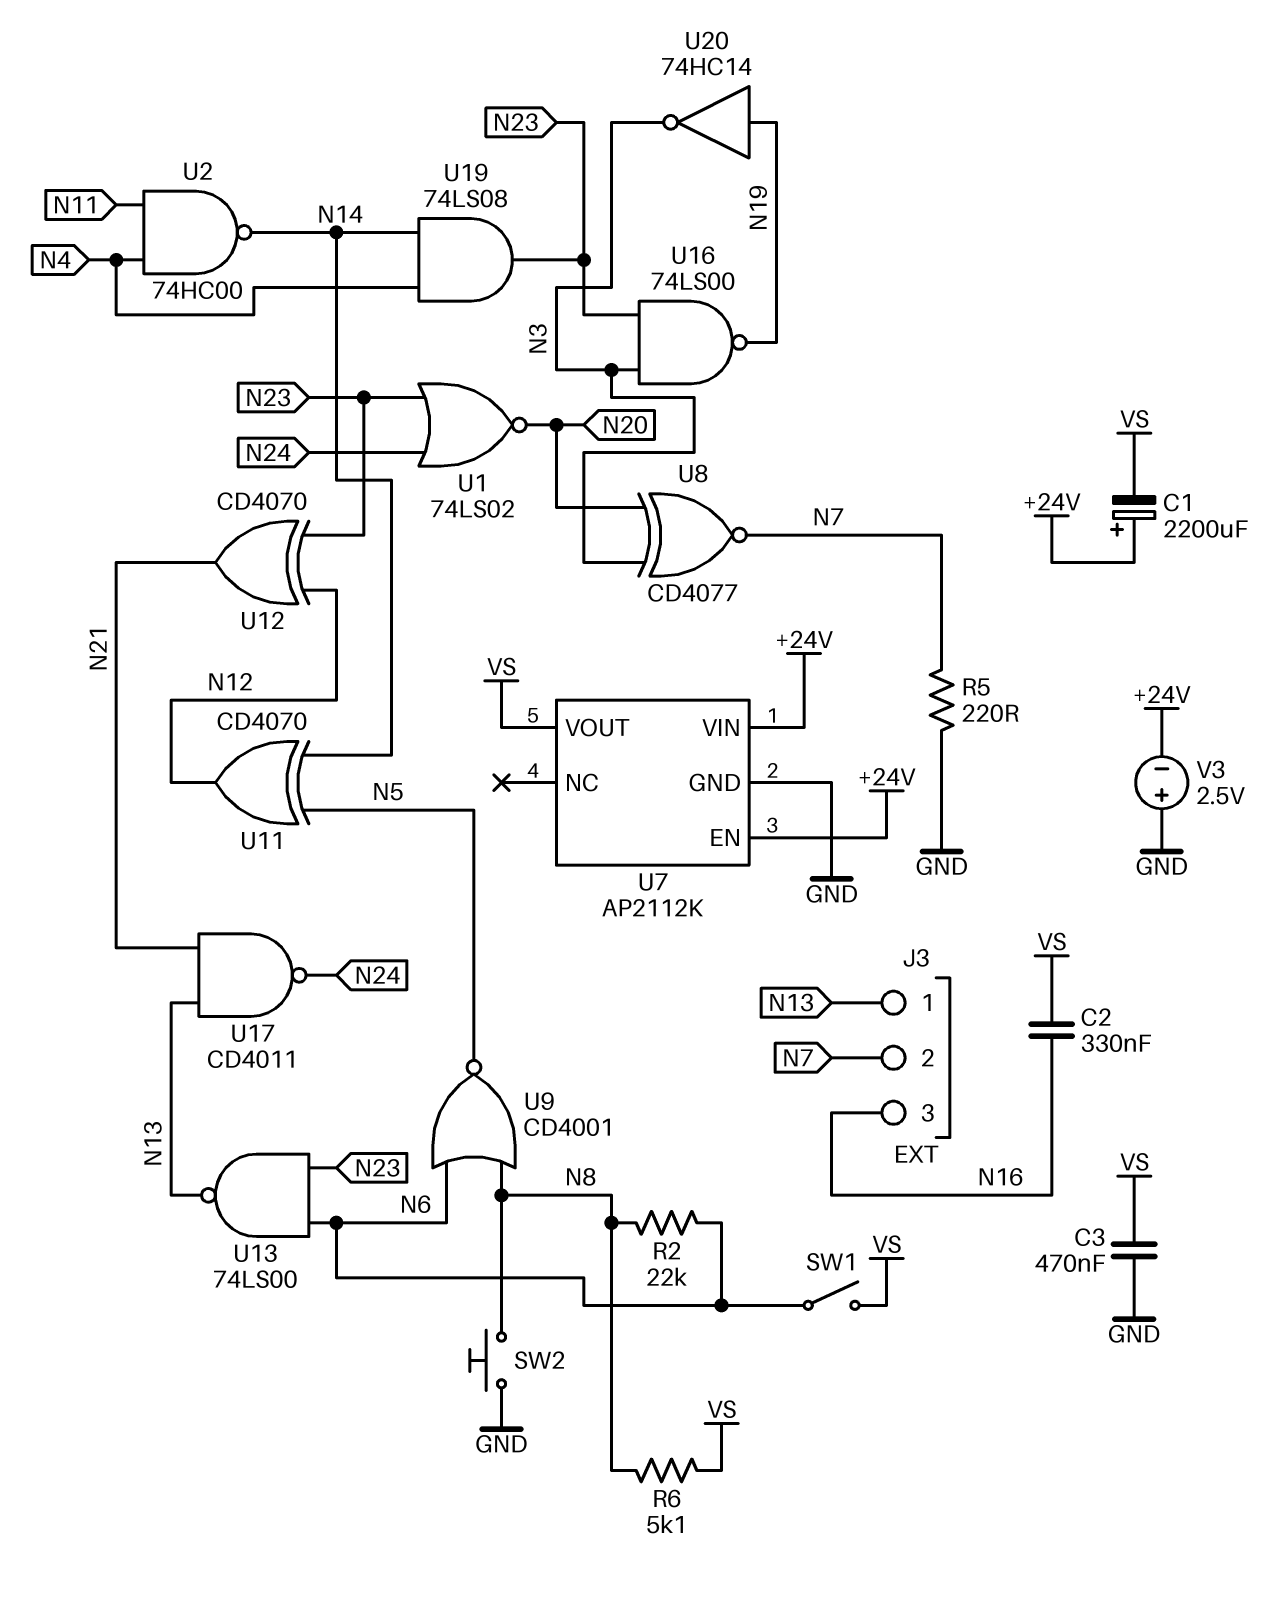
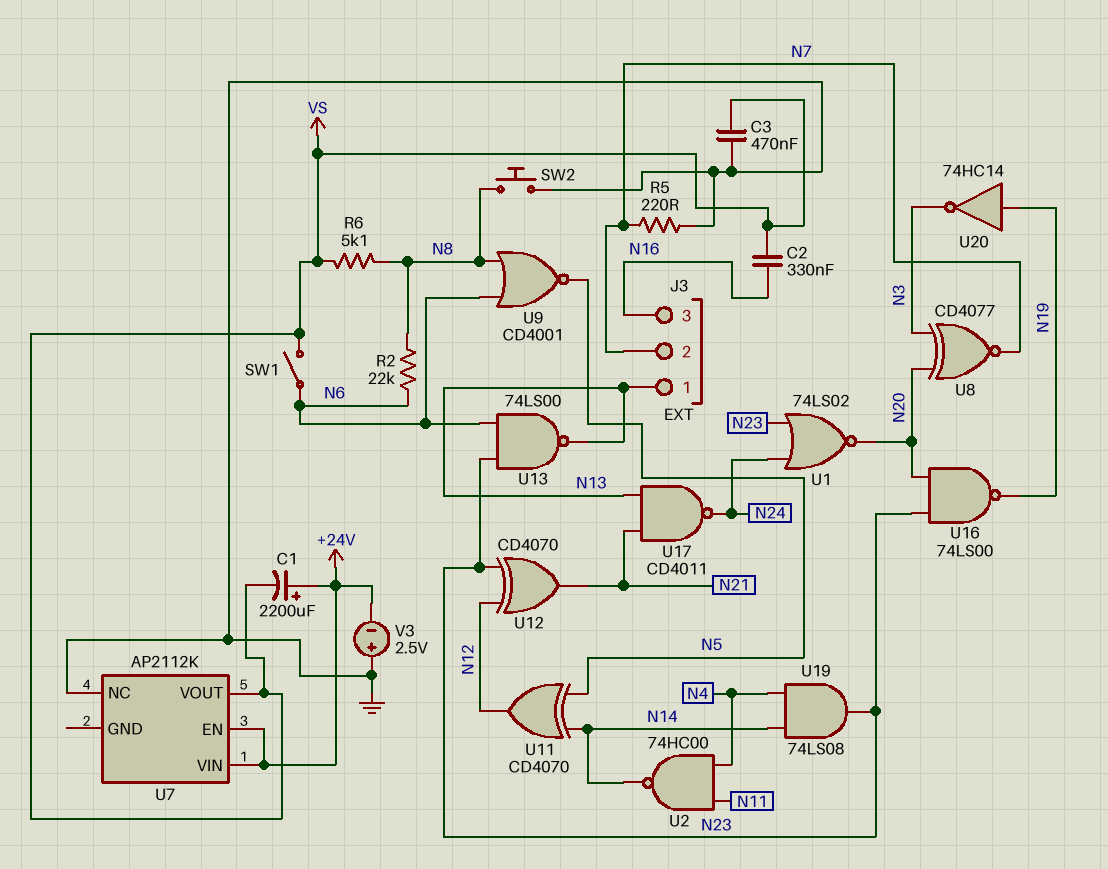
U7 pin GND: GND -> none
U7 pin NC: none -> GND
U16: NAND 74LS00 (in N3, in N23, out N19) -> NAND 74LS00 (in N20, in N23, out N19)

